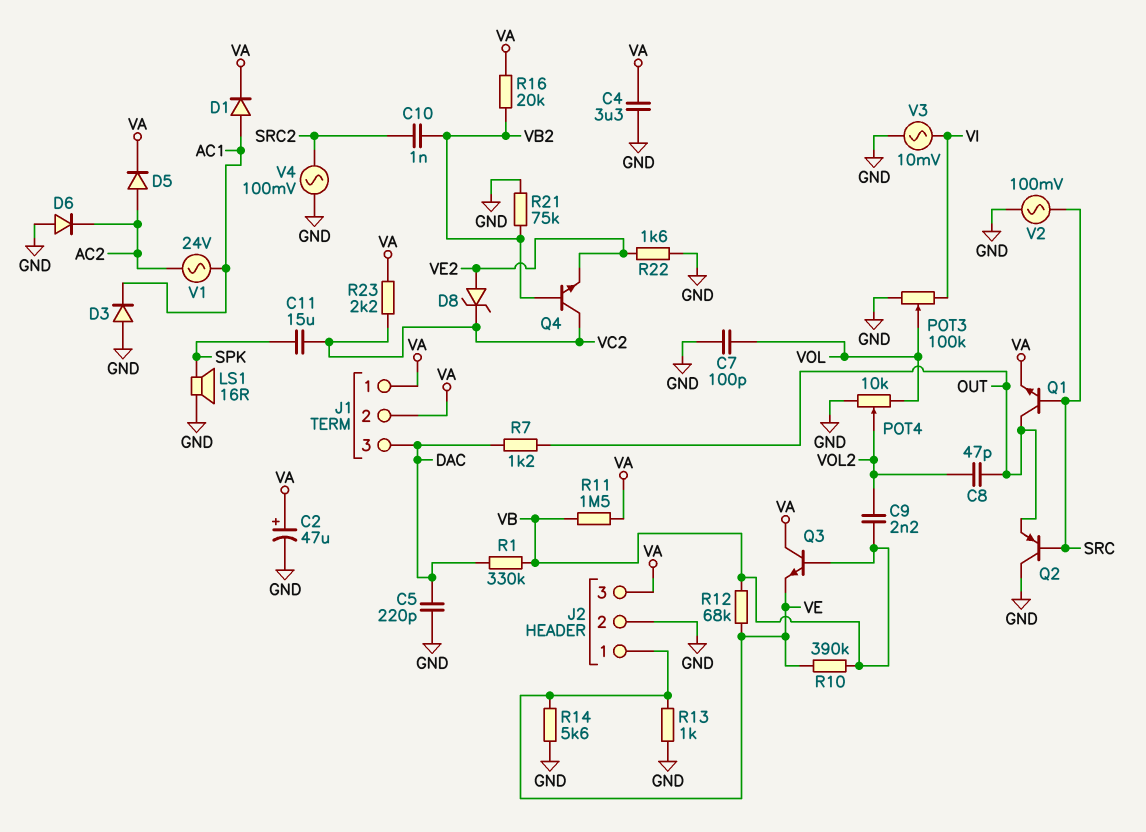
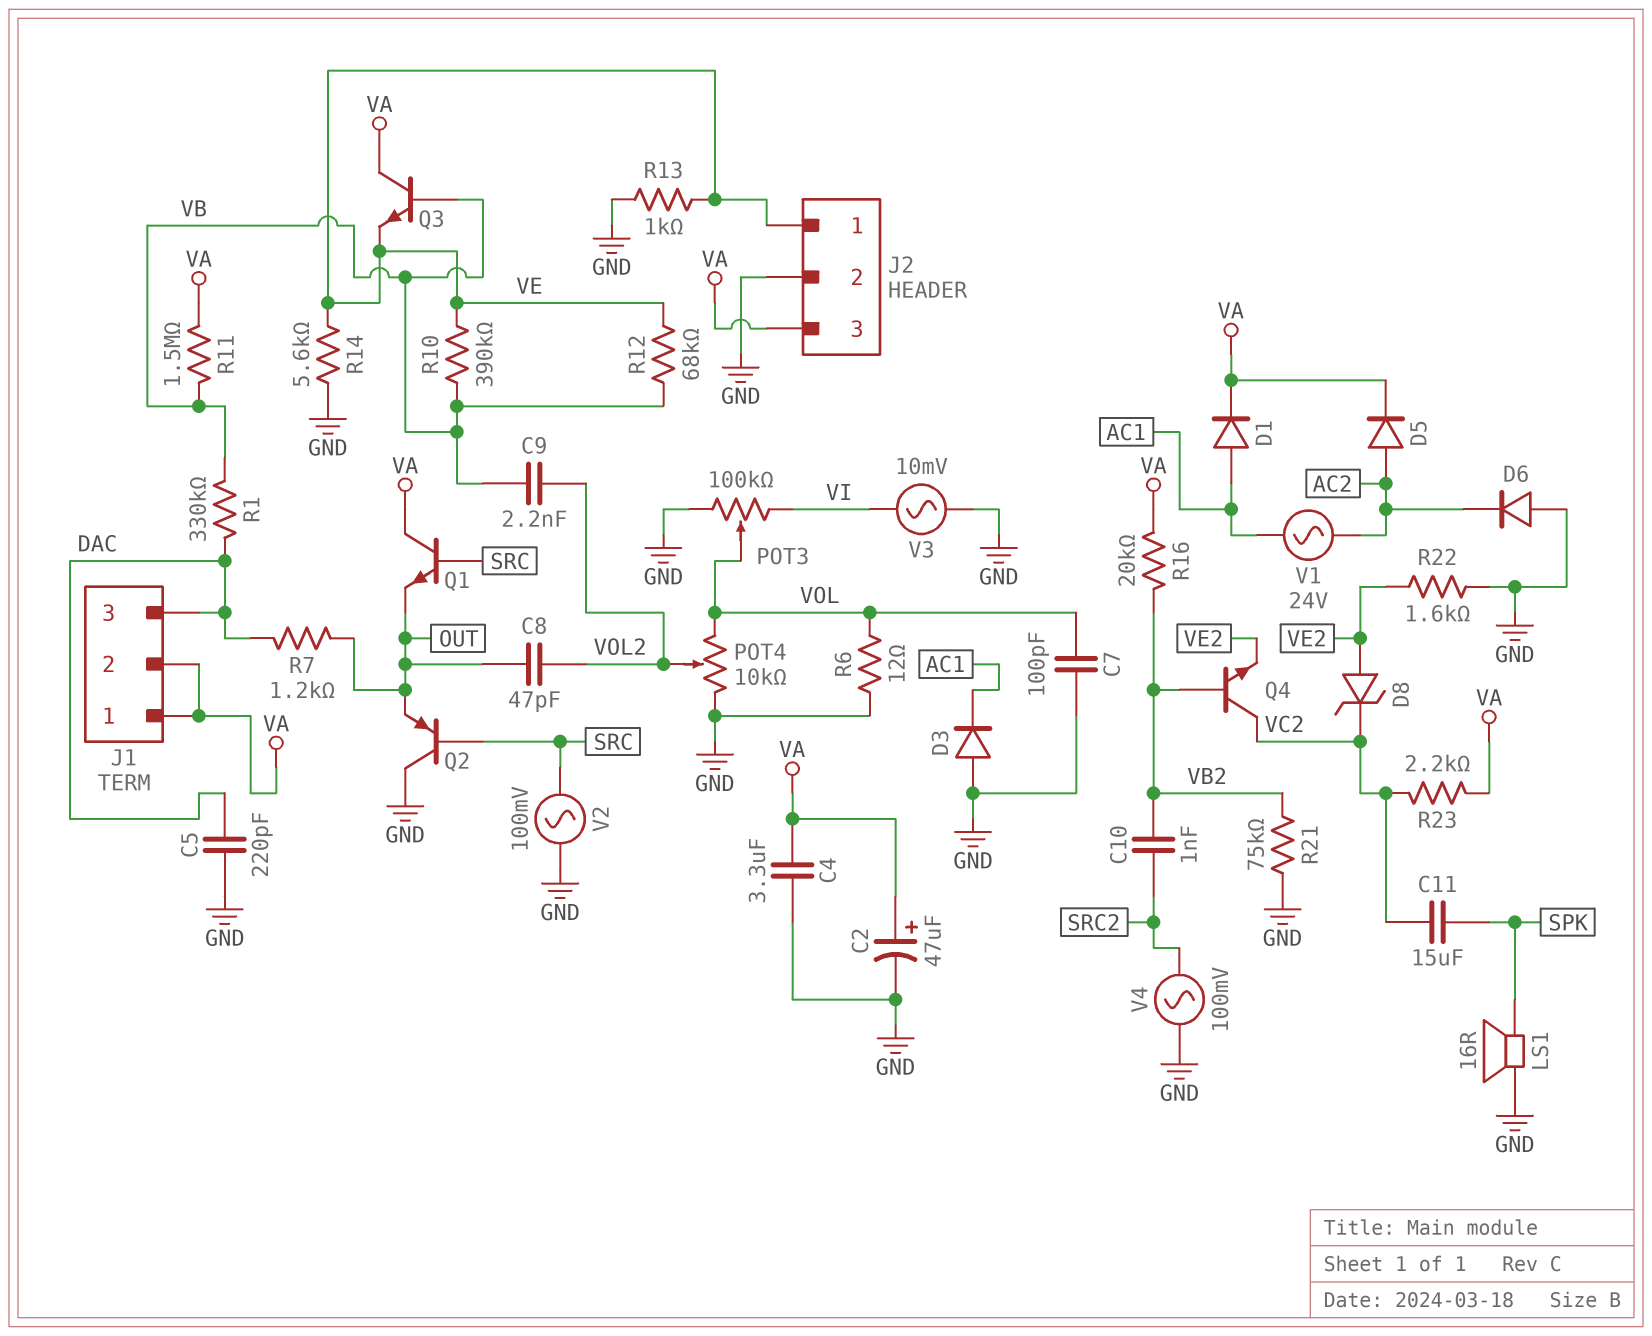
Q1: NPN (B SRC, C OUT, E VA) -> NPN (B SRC, C VA, E OUT)
R6: none -> 12 (GND, VOL)

